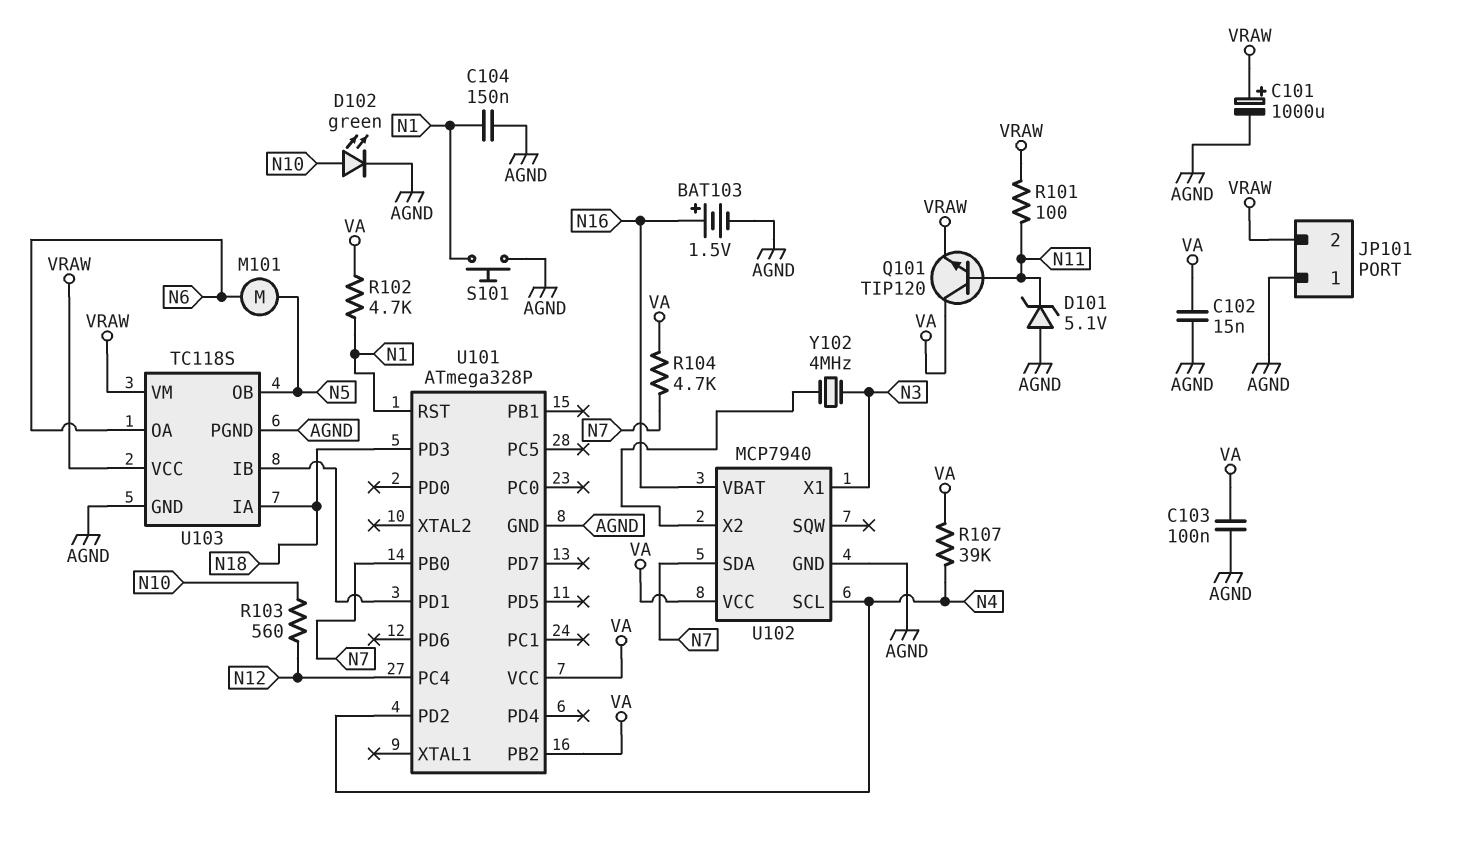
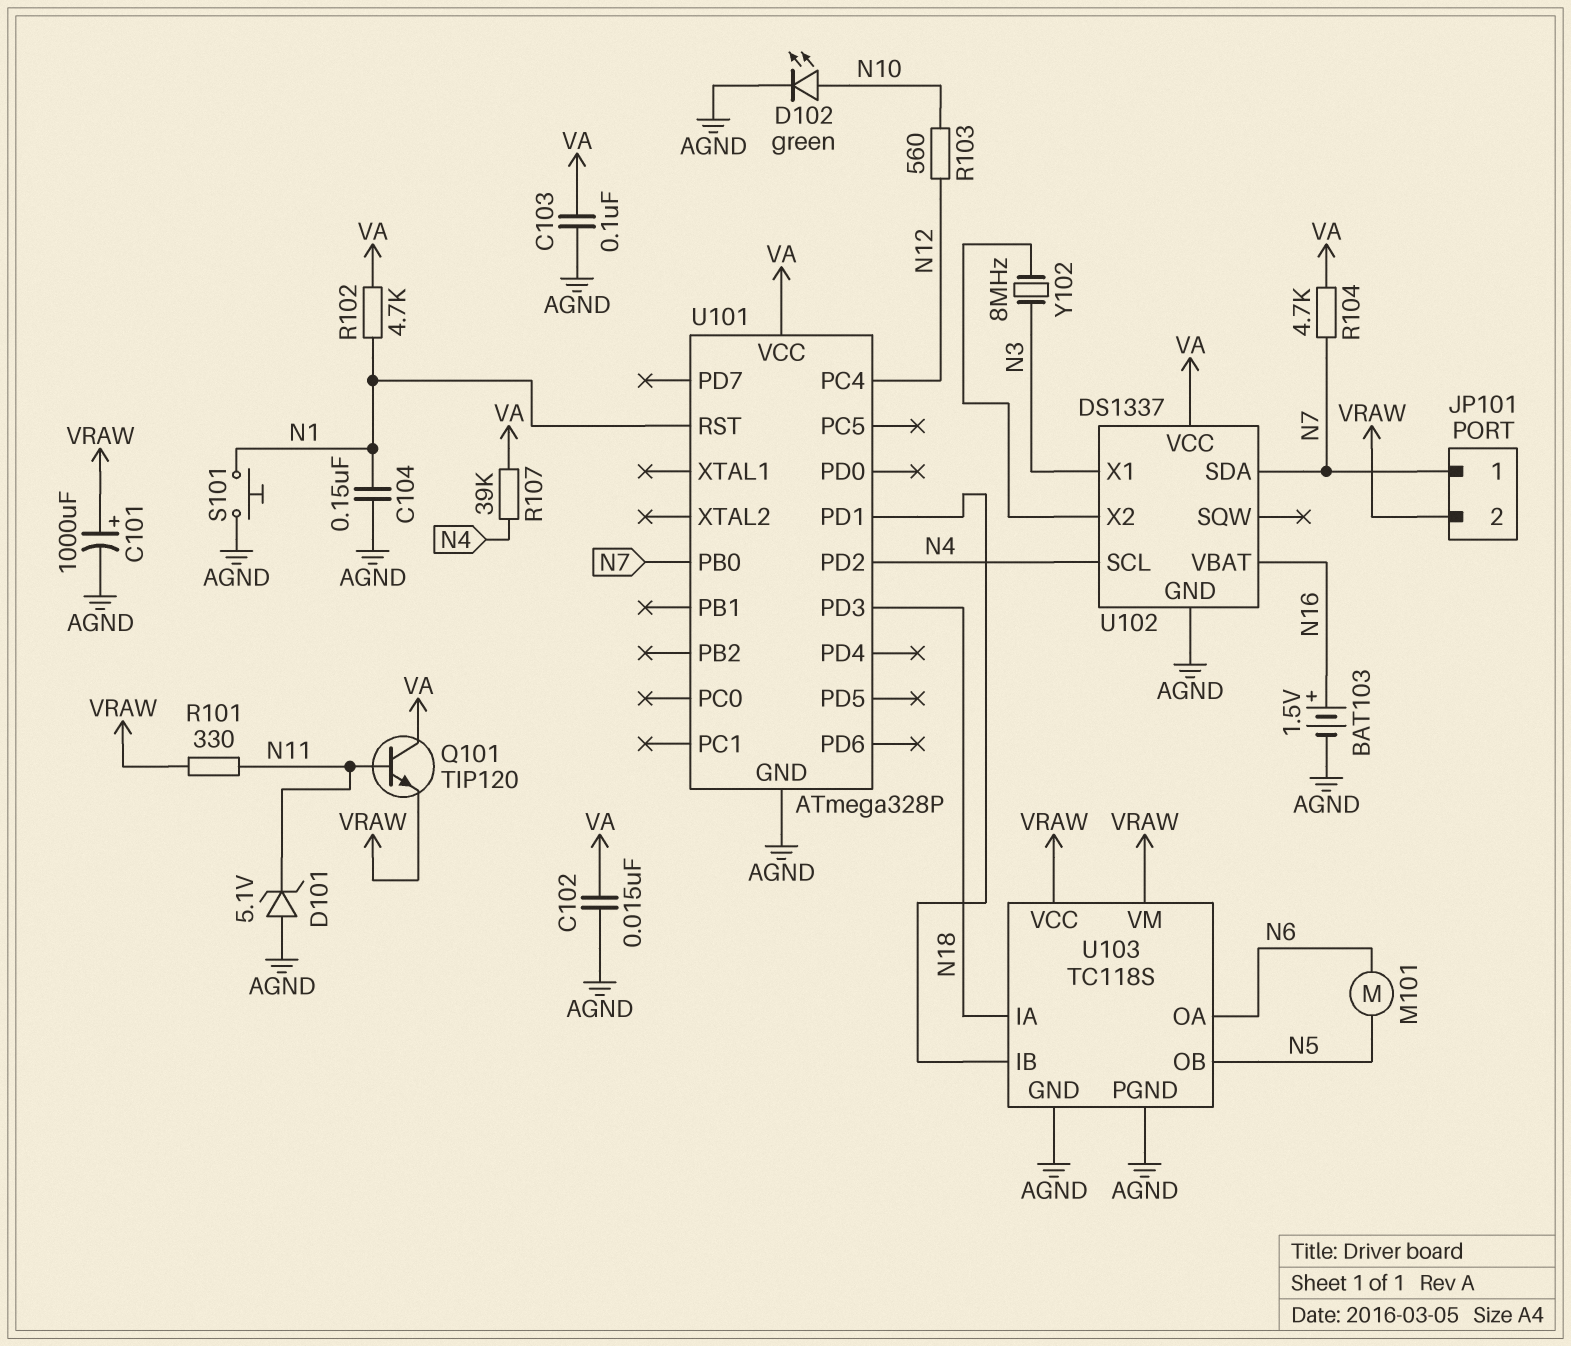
JP101 pin 1: AGND -> N7
R101: 100 (N11, VRAW) -> 330 (N11, VRAW)
U101 pin PB2: VA -> none
U102: MCP7940 -> DS1337
Y102: 4MHz (N3, U102/X2) -> 8MHz (N3, U102/X2)

